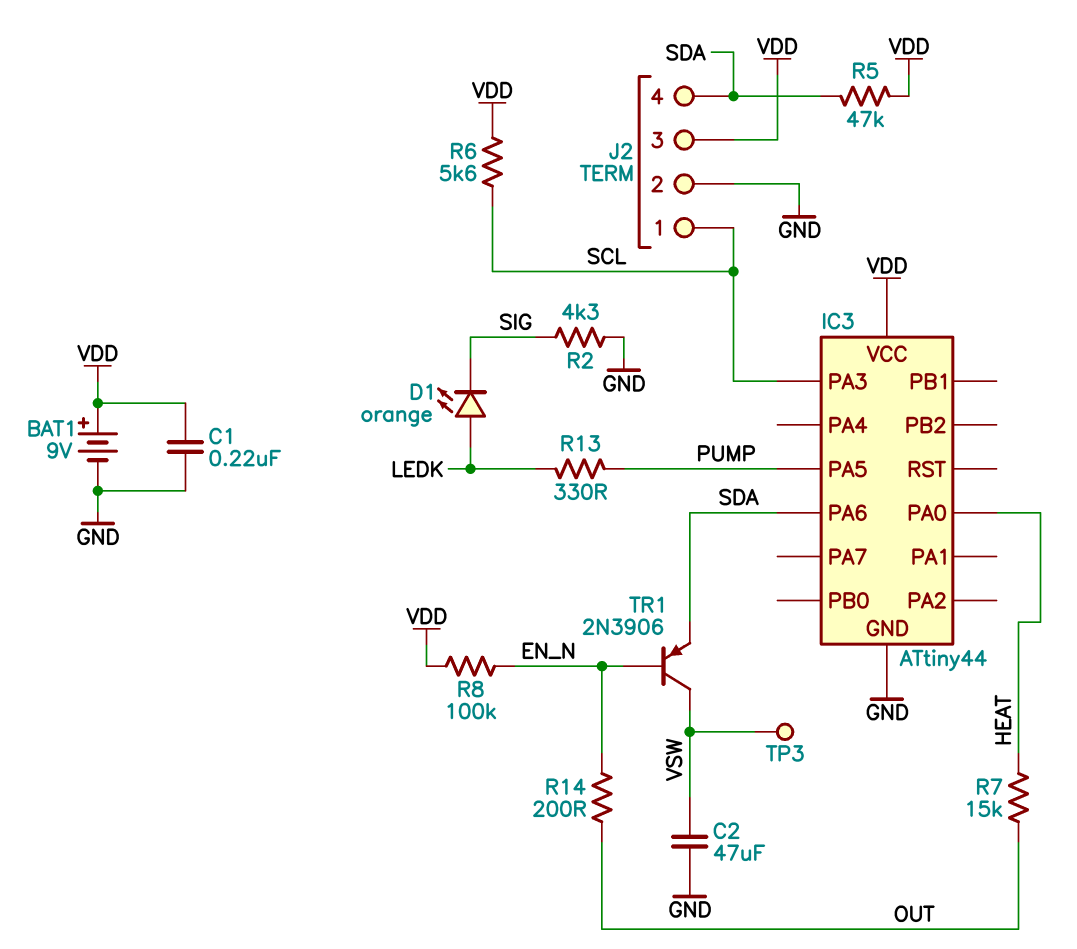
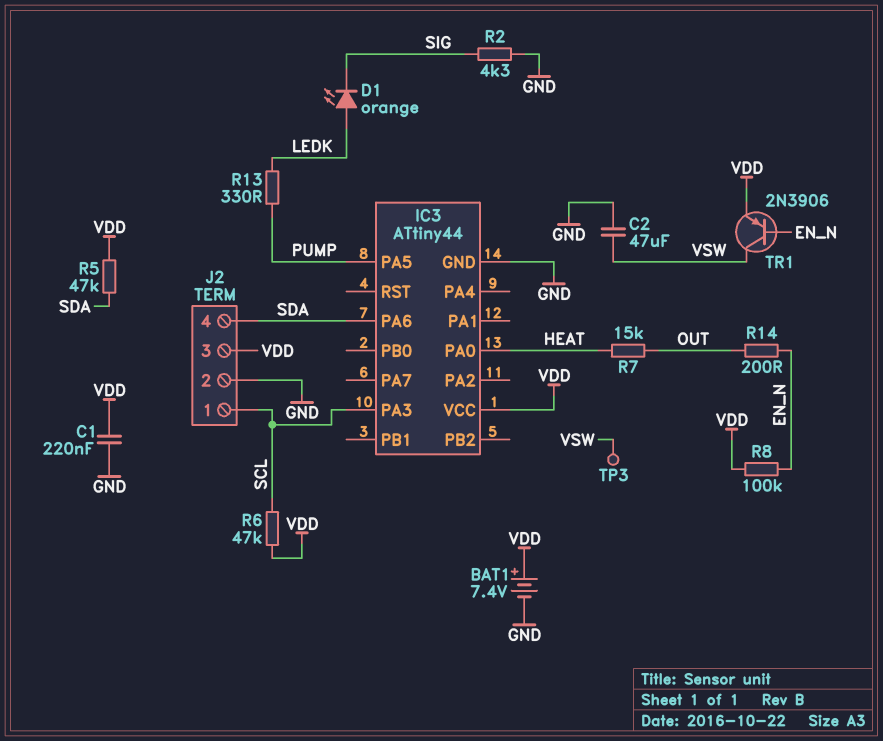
BAT1: 9V (plus VDD, minus GND) -> 7.4V (plus VDD, minus GND)
R6: 5.6k (SCL, VDD) -> 47k (SCL, VDD)
TR1: PNP 2N3906 (B EN_N, C VSW, E SDA) -> PNP 2N3906 (B EN_N, C VSW, E VDD)

